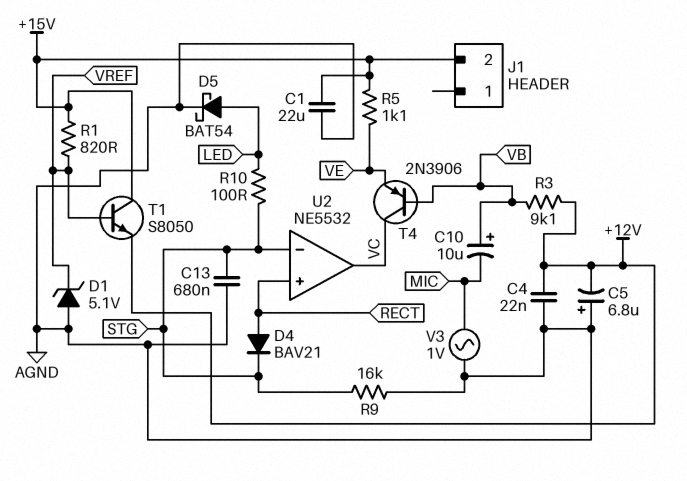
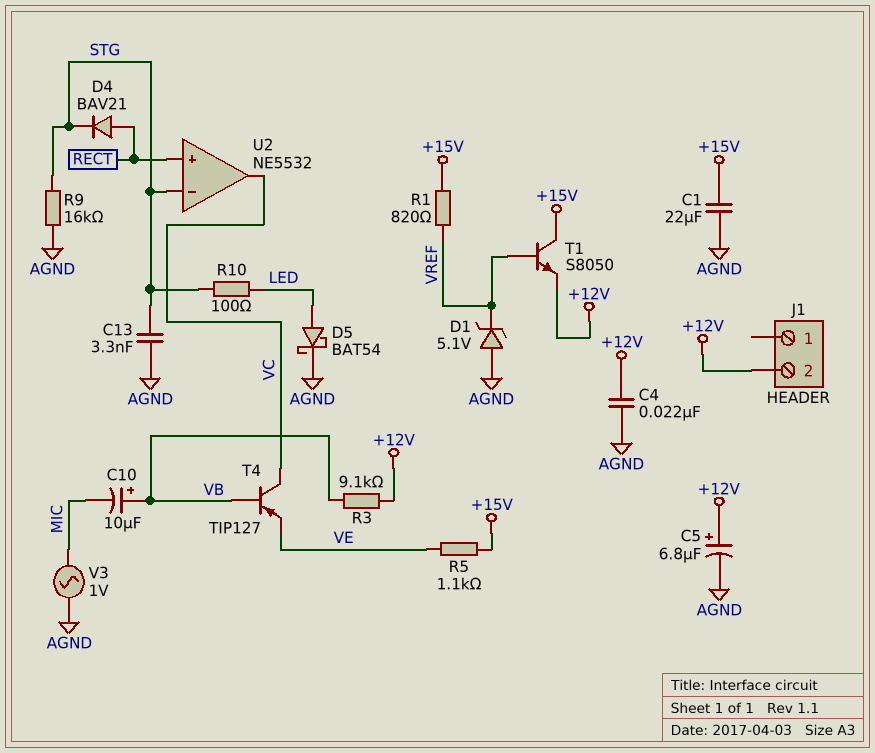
C5: 6.8uF (plus AGND, minus +12V) -> 6.8uF (plus +12V, minus AGND)
C13: 680nF (AGND, STG) -> 3.3nF (AGND, STG)
J1 pin 2: +15V -> +12V
T4: PNP 2N3906 (B VB, C VC, E VE) -> PNP TIP127 (B VB, C VC, E VE)

